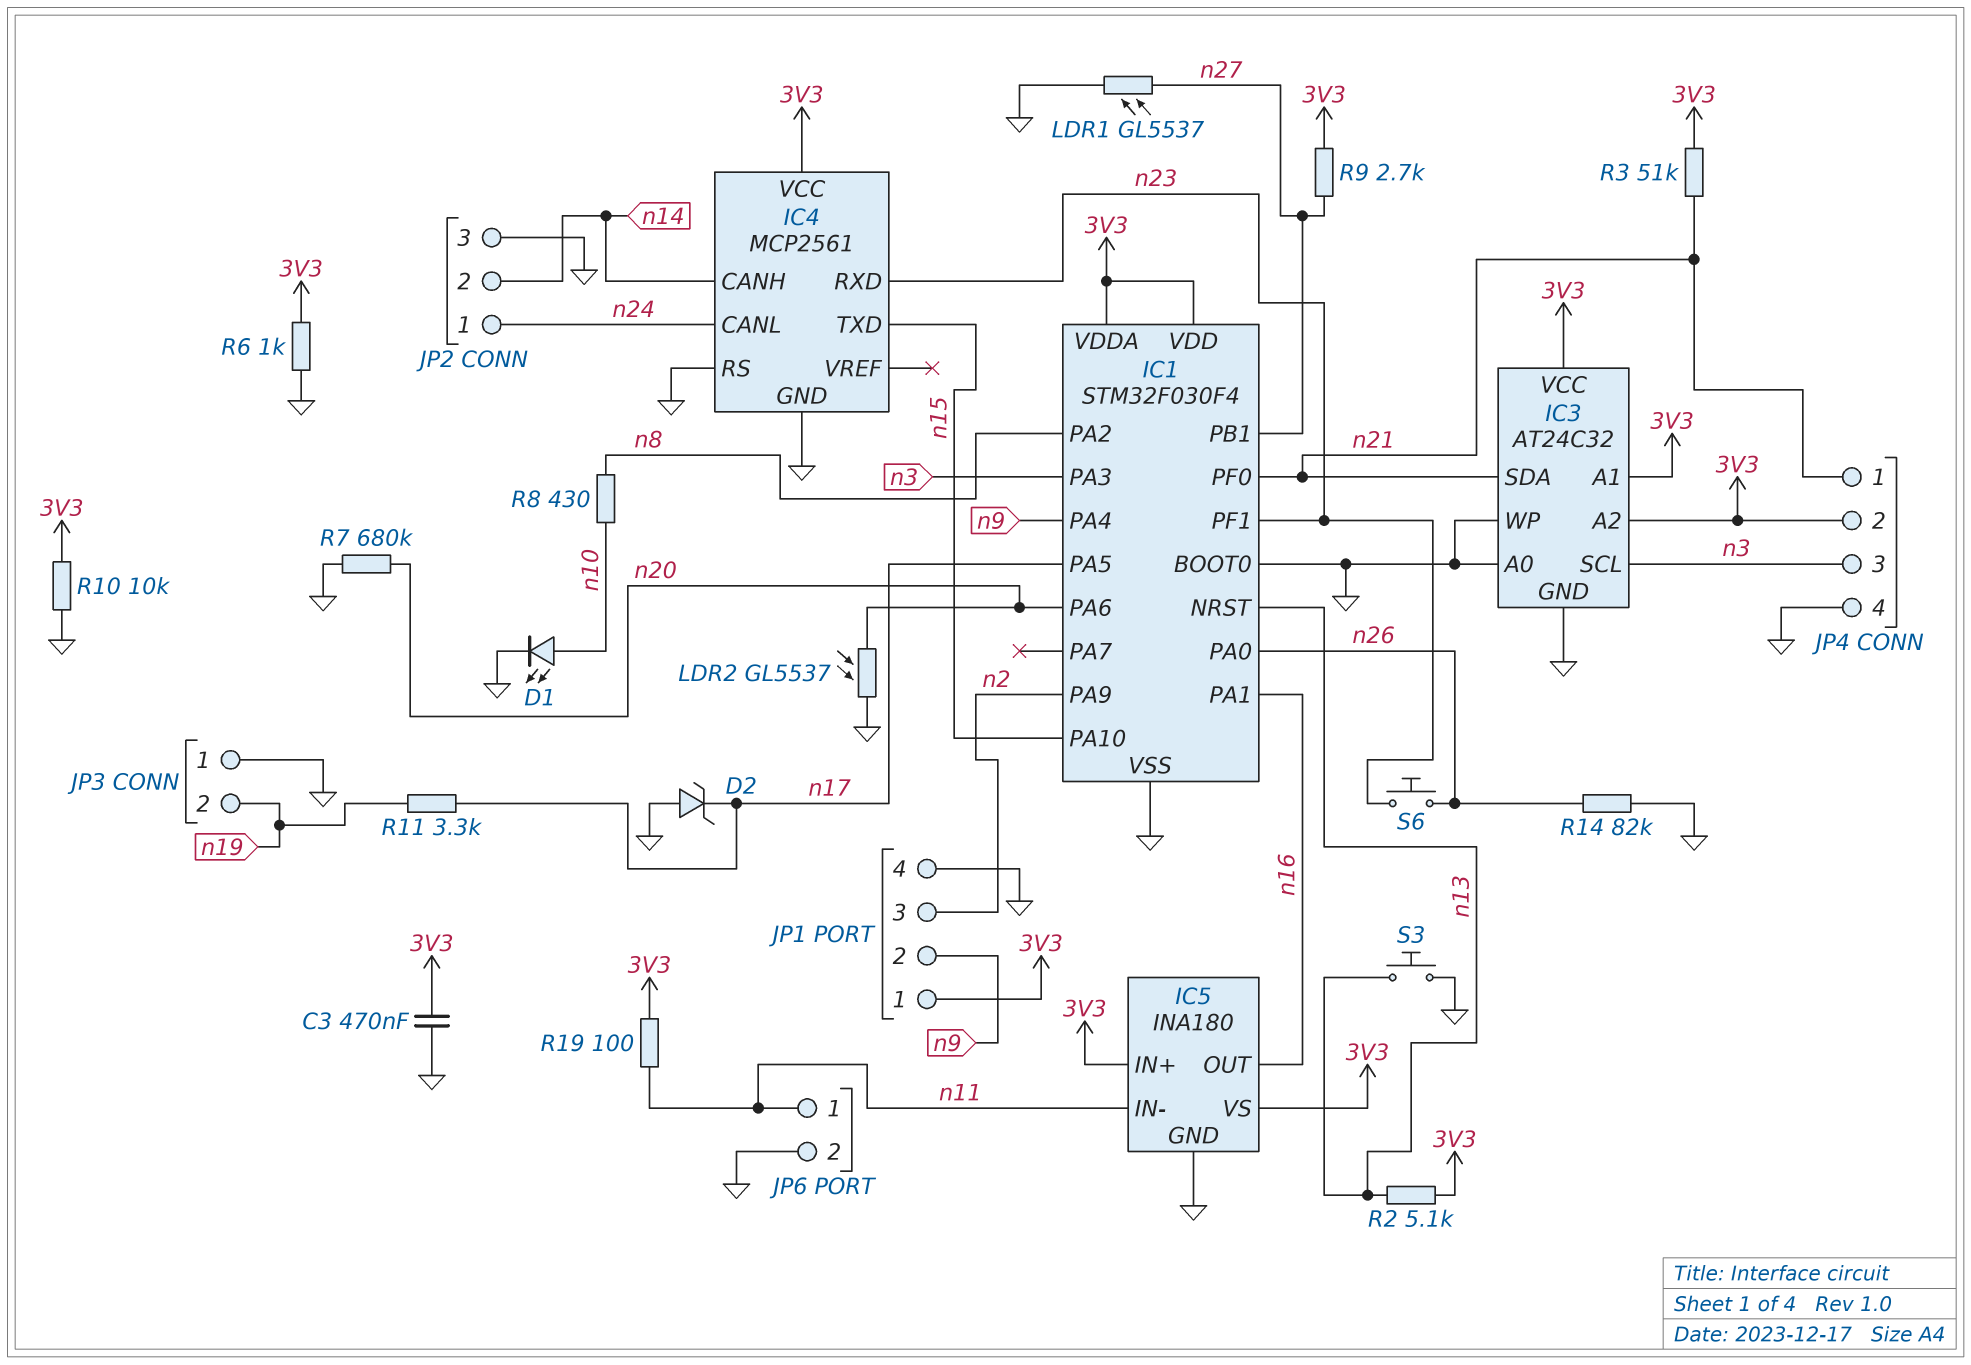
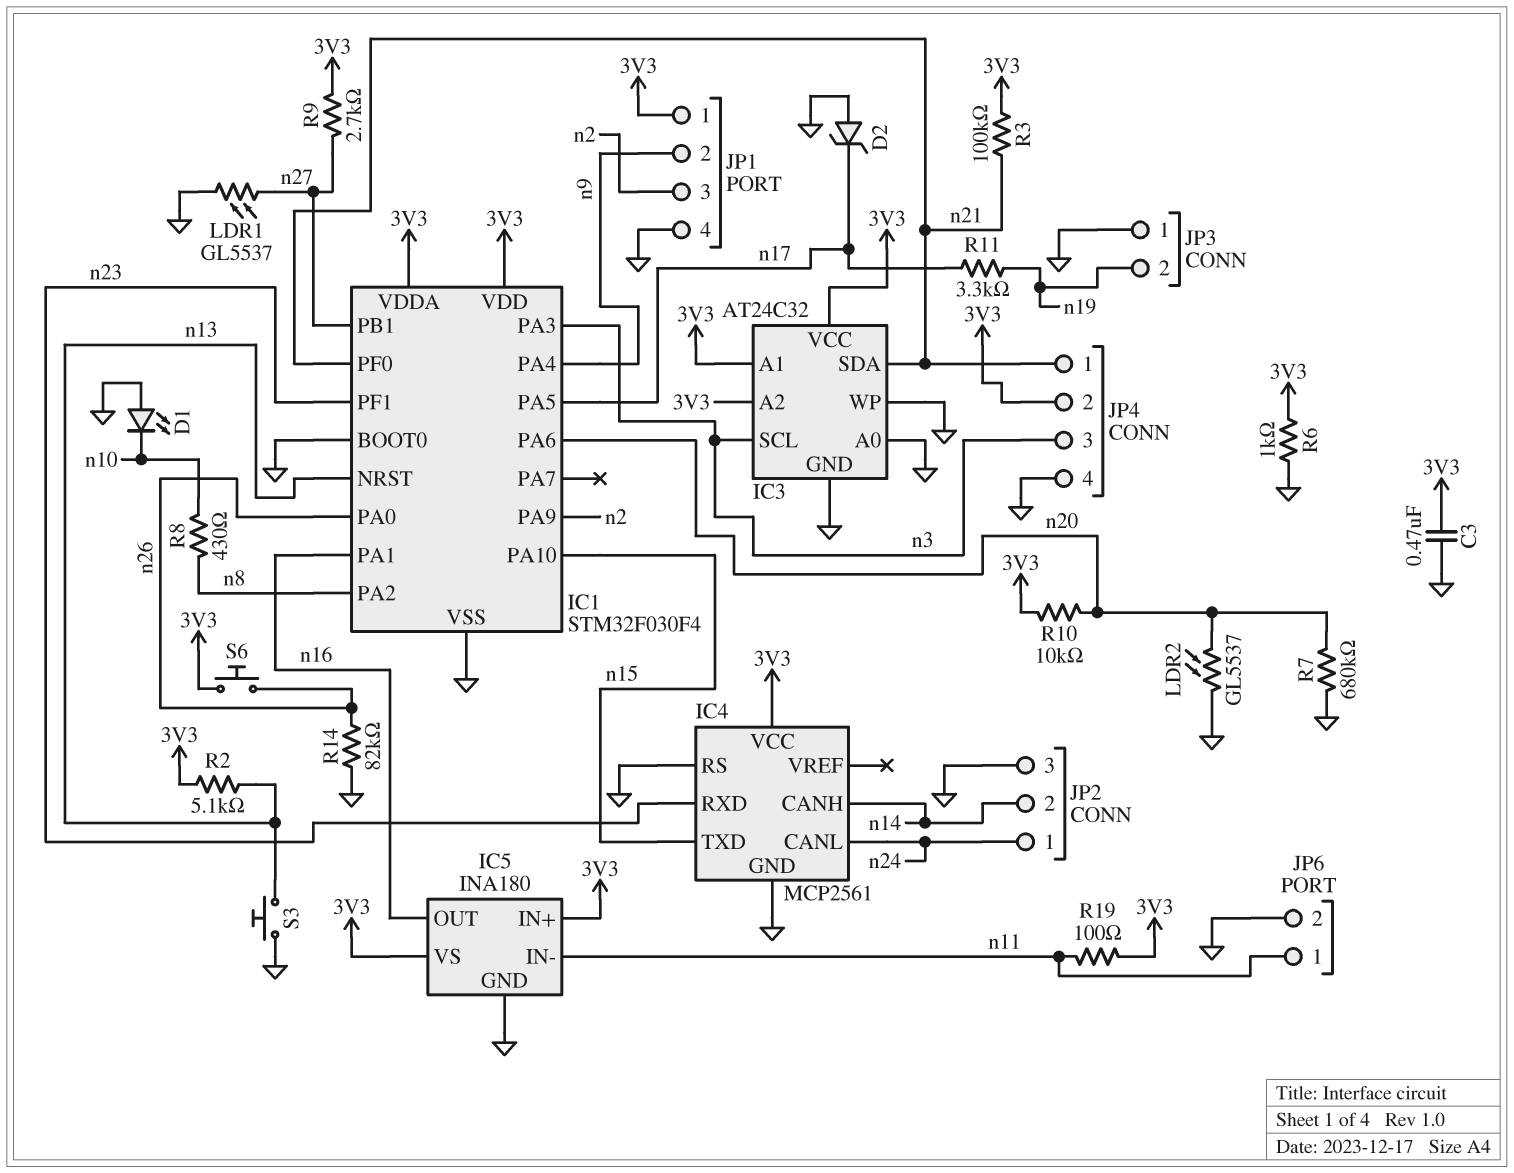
D1: LED (A n10, K GND) -> LED (A GND, K n10)
R3: 51k (3V3, n21) -> 100k (3V3, n21)
R10: 10k (3V3, GND) -> 10k (3V3, n20)
S6: button (n23, n26) -> button (3V3, n26)

